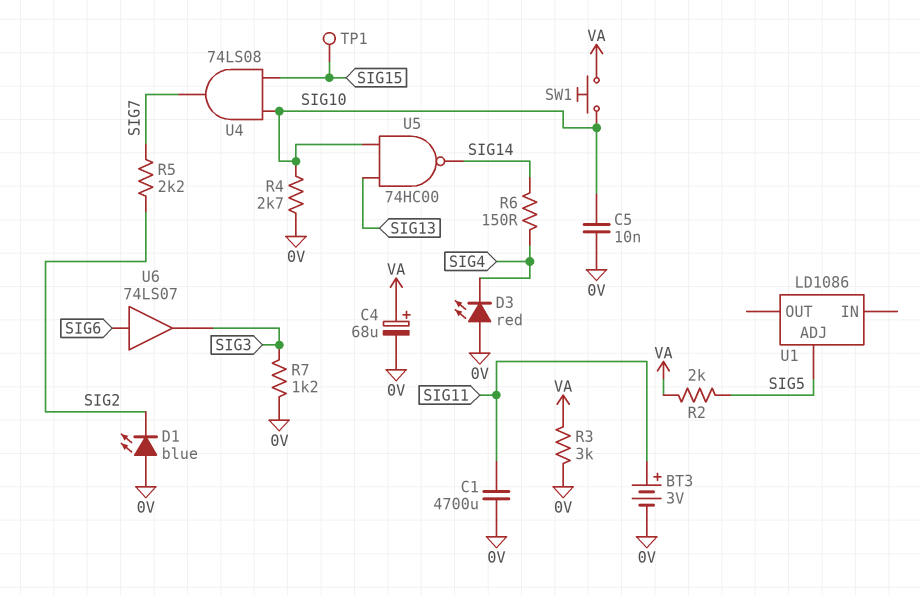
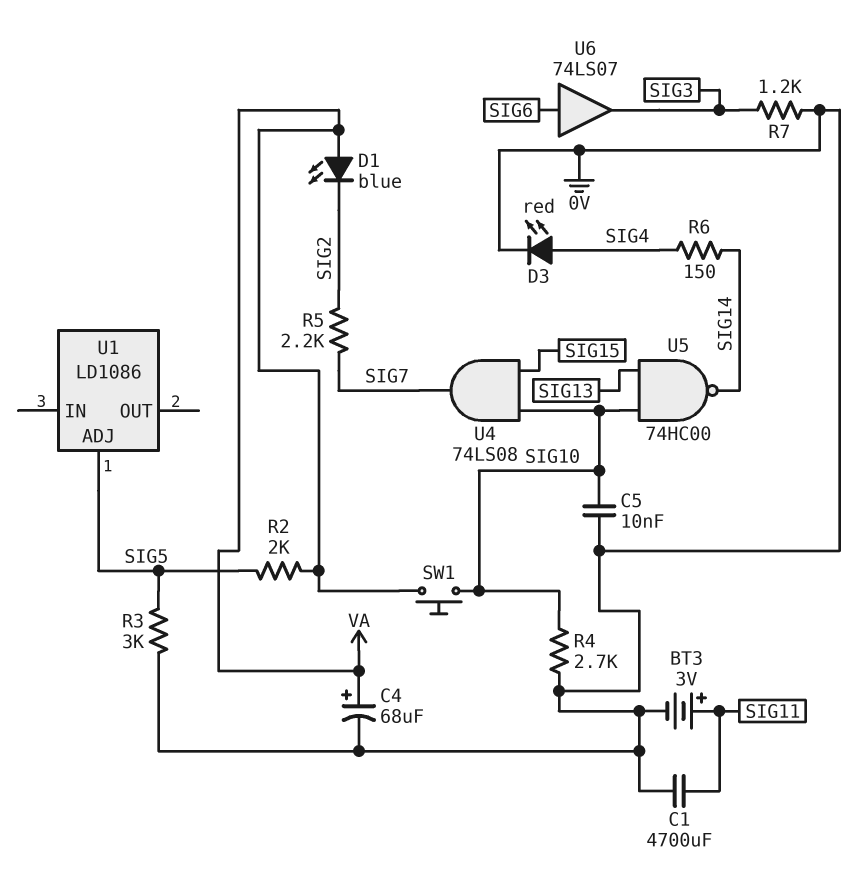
D1: LED blue (A 0V, K SIG2) -> LED blue (A VA, K SIG2)
D3: LED red (A 0V, K SIG4) -> LED red (A SIG4, K 0V)
R3: 3k (0V, VA) -> 3k (0V, SIG5)
TP1: test point (SIG15) -> none

